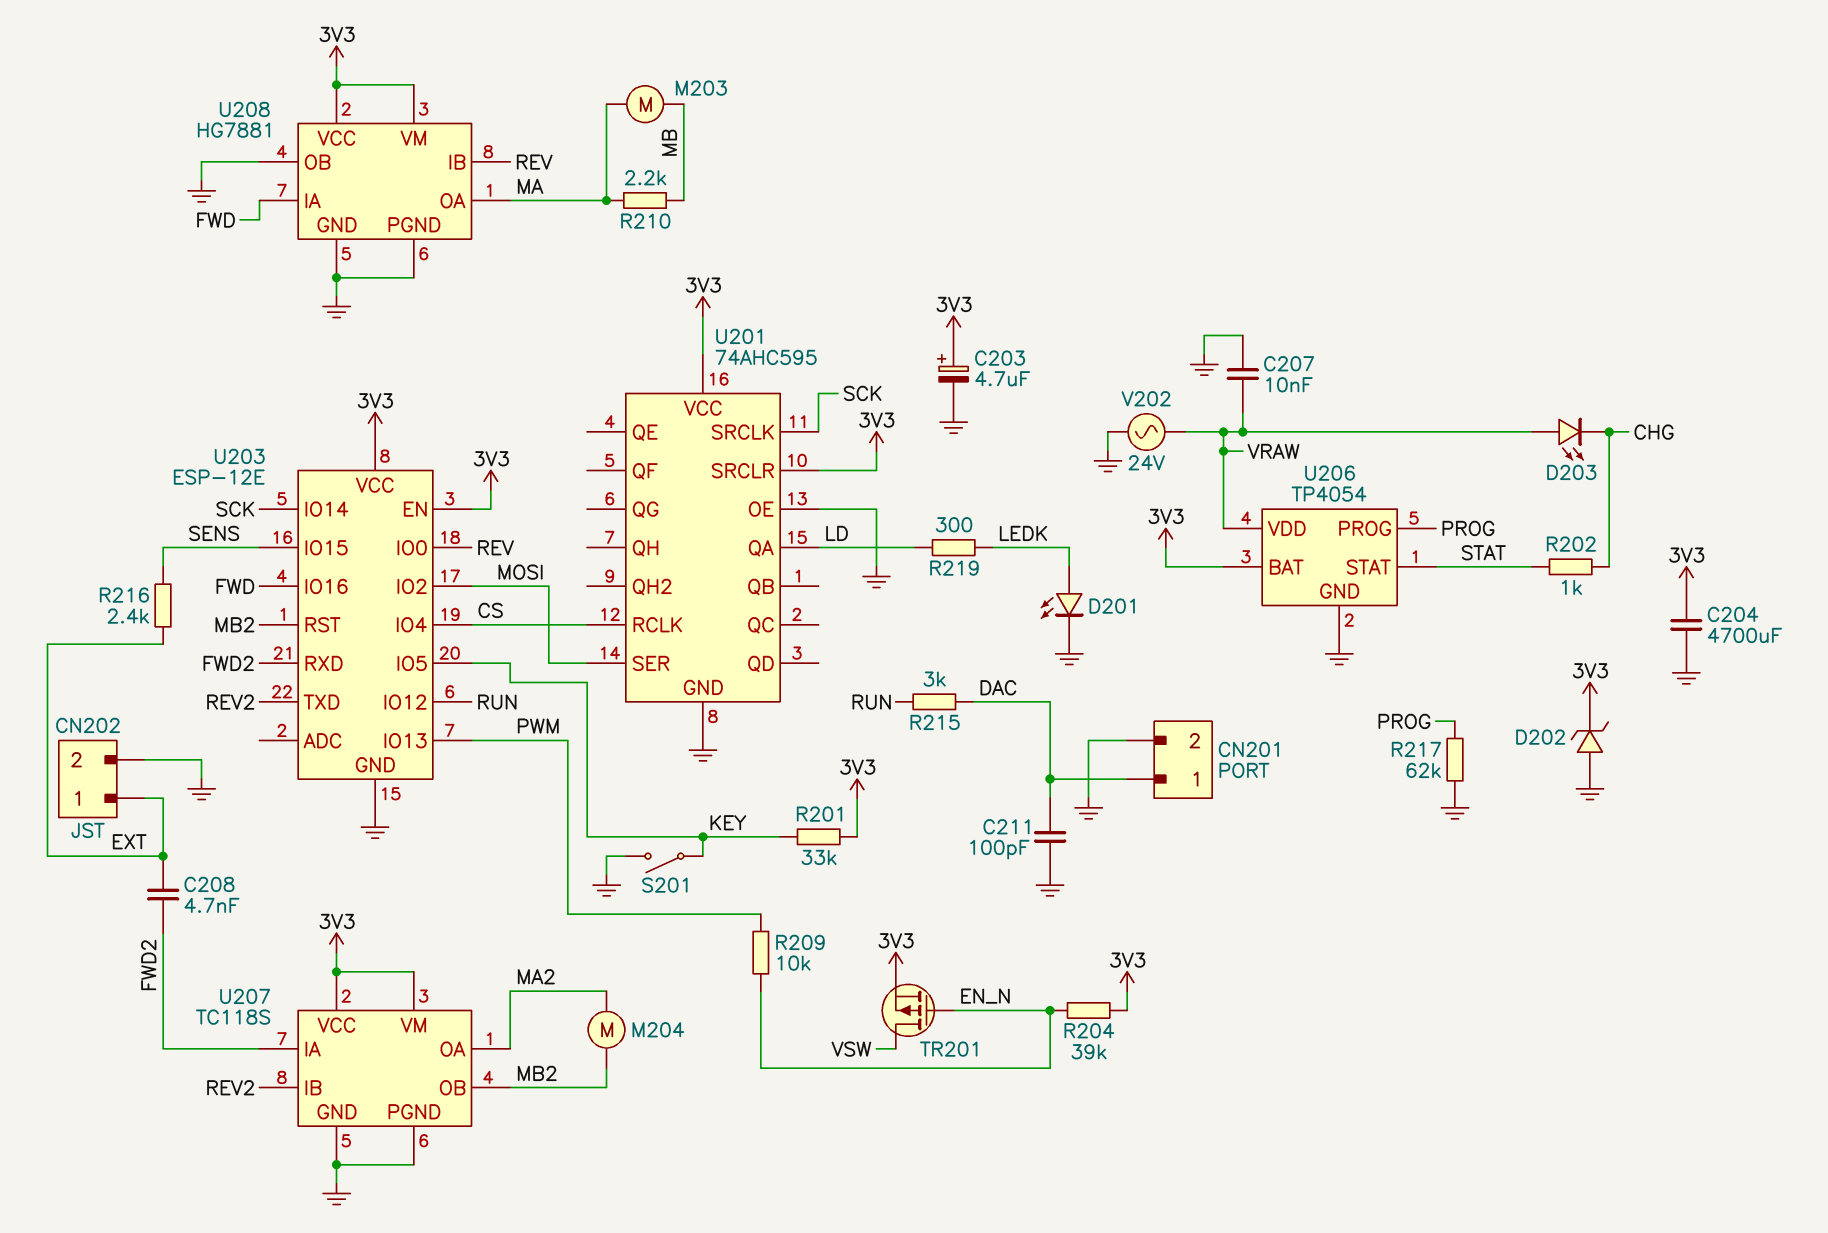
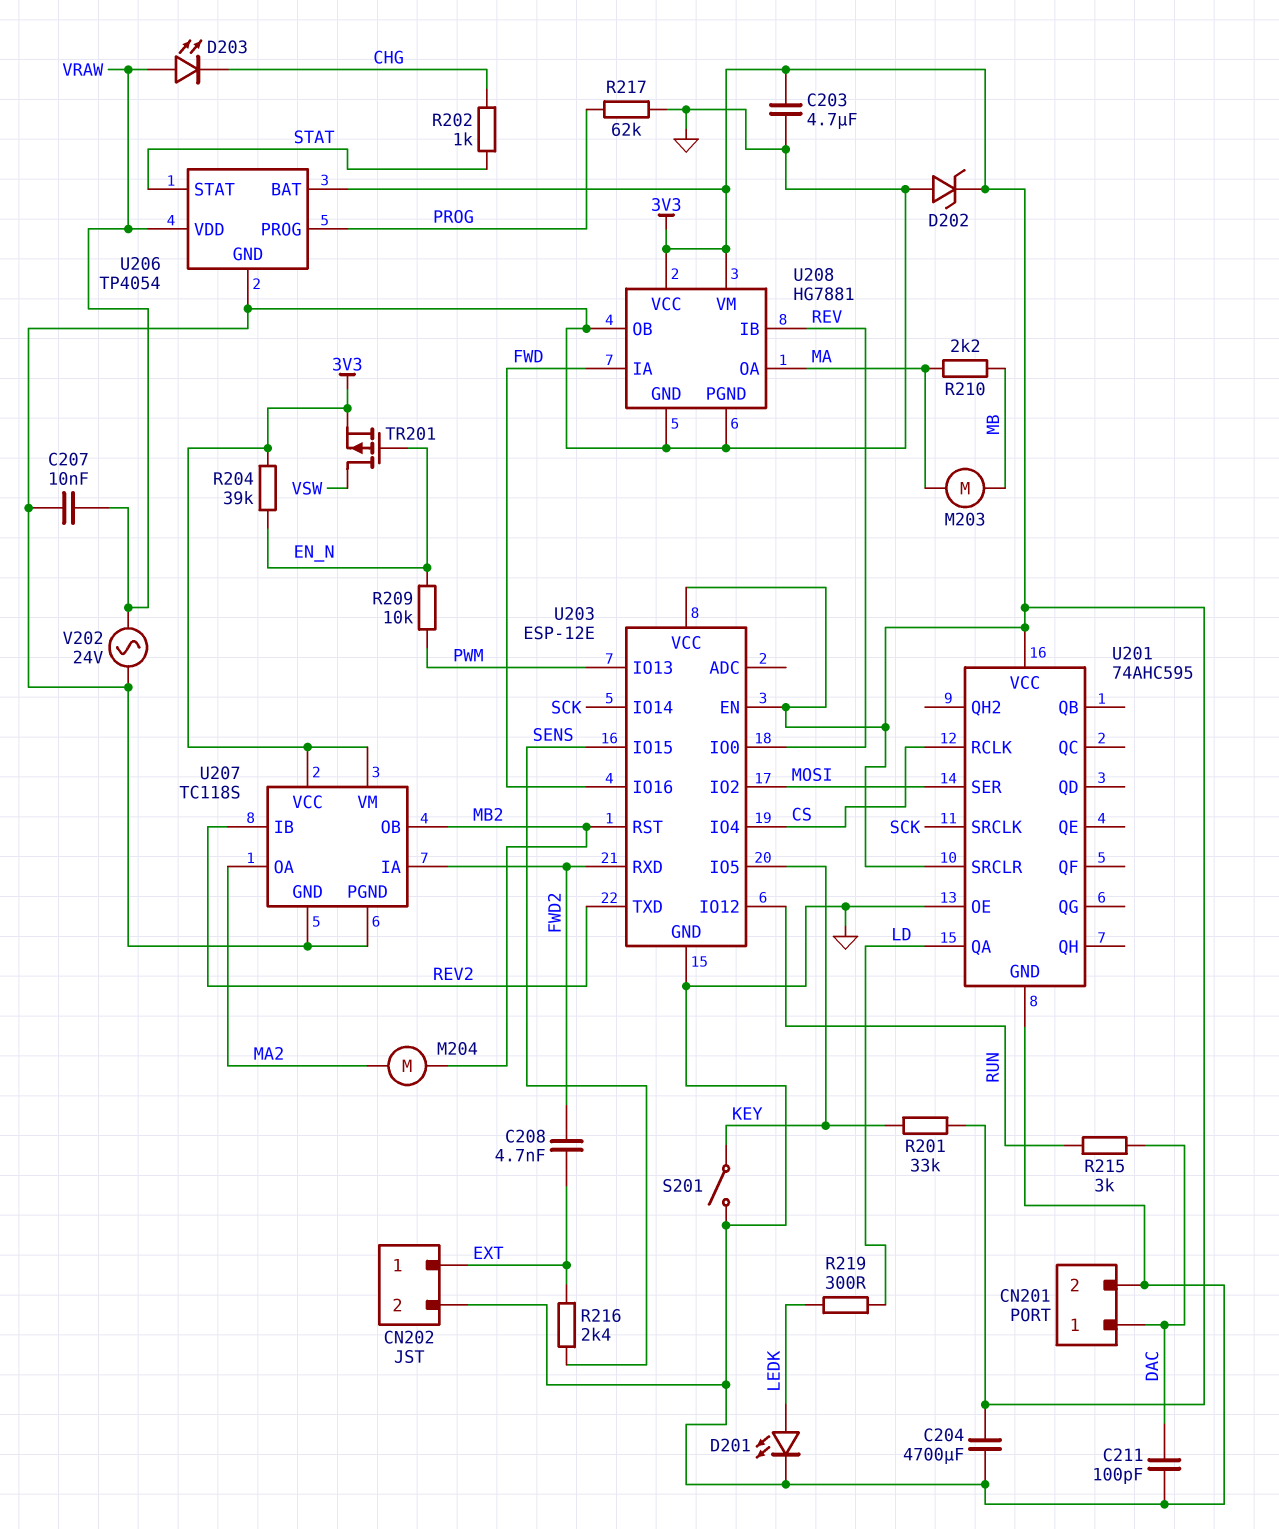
C203: 4.7uF (plus 3V3, minus GND) -> 4.7uF (3V3, GND)

